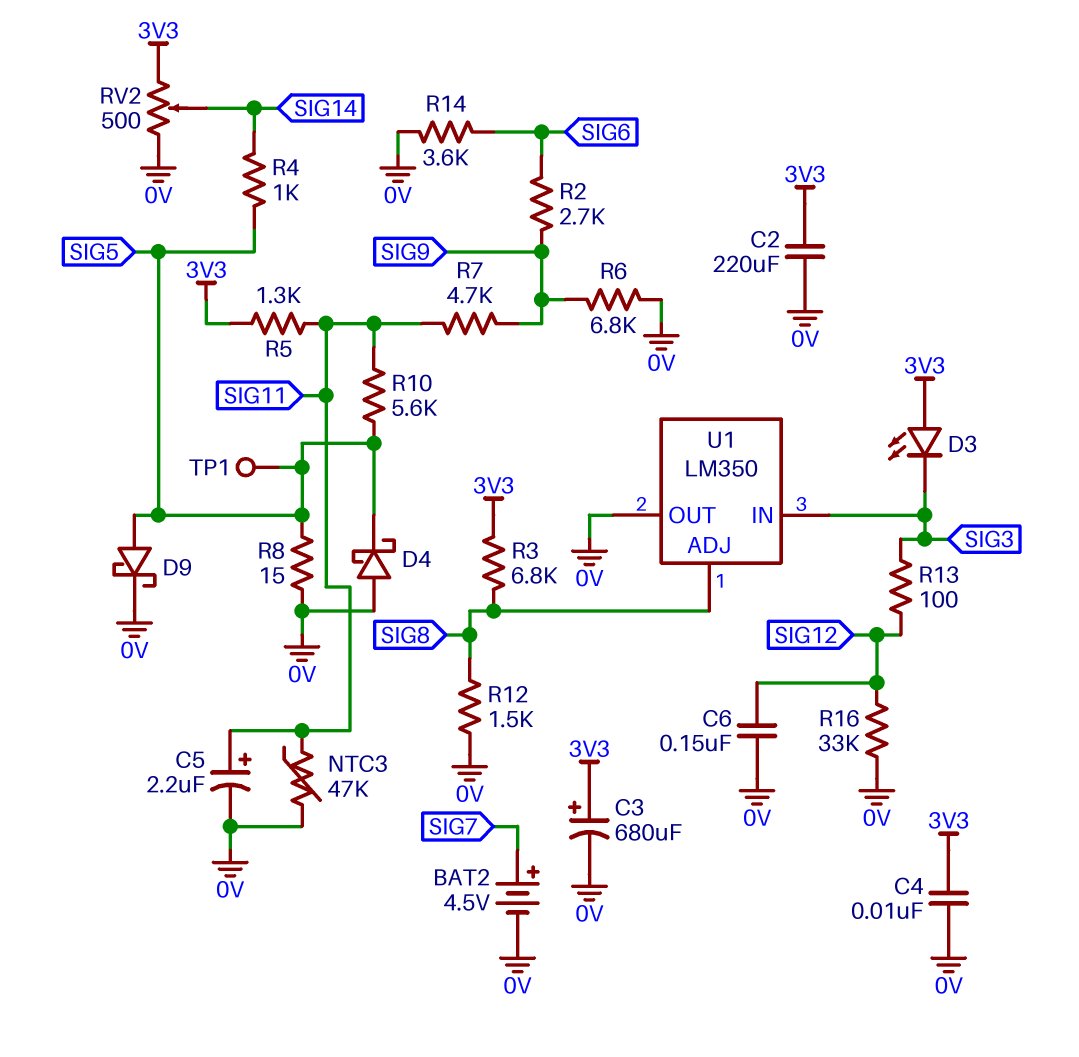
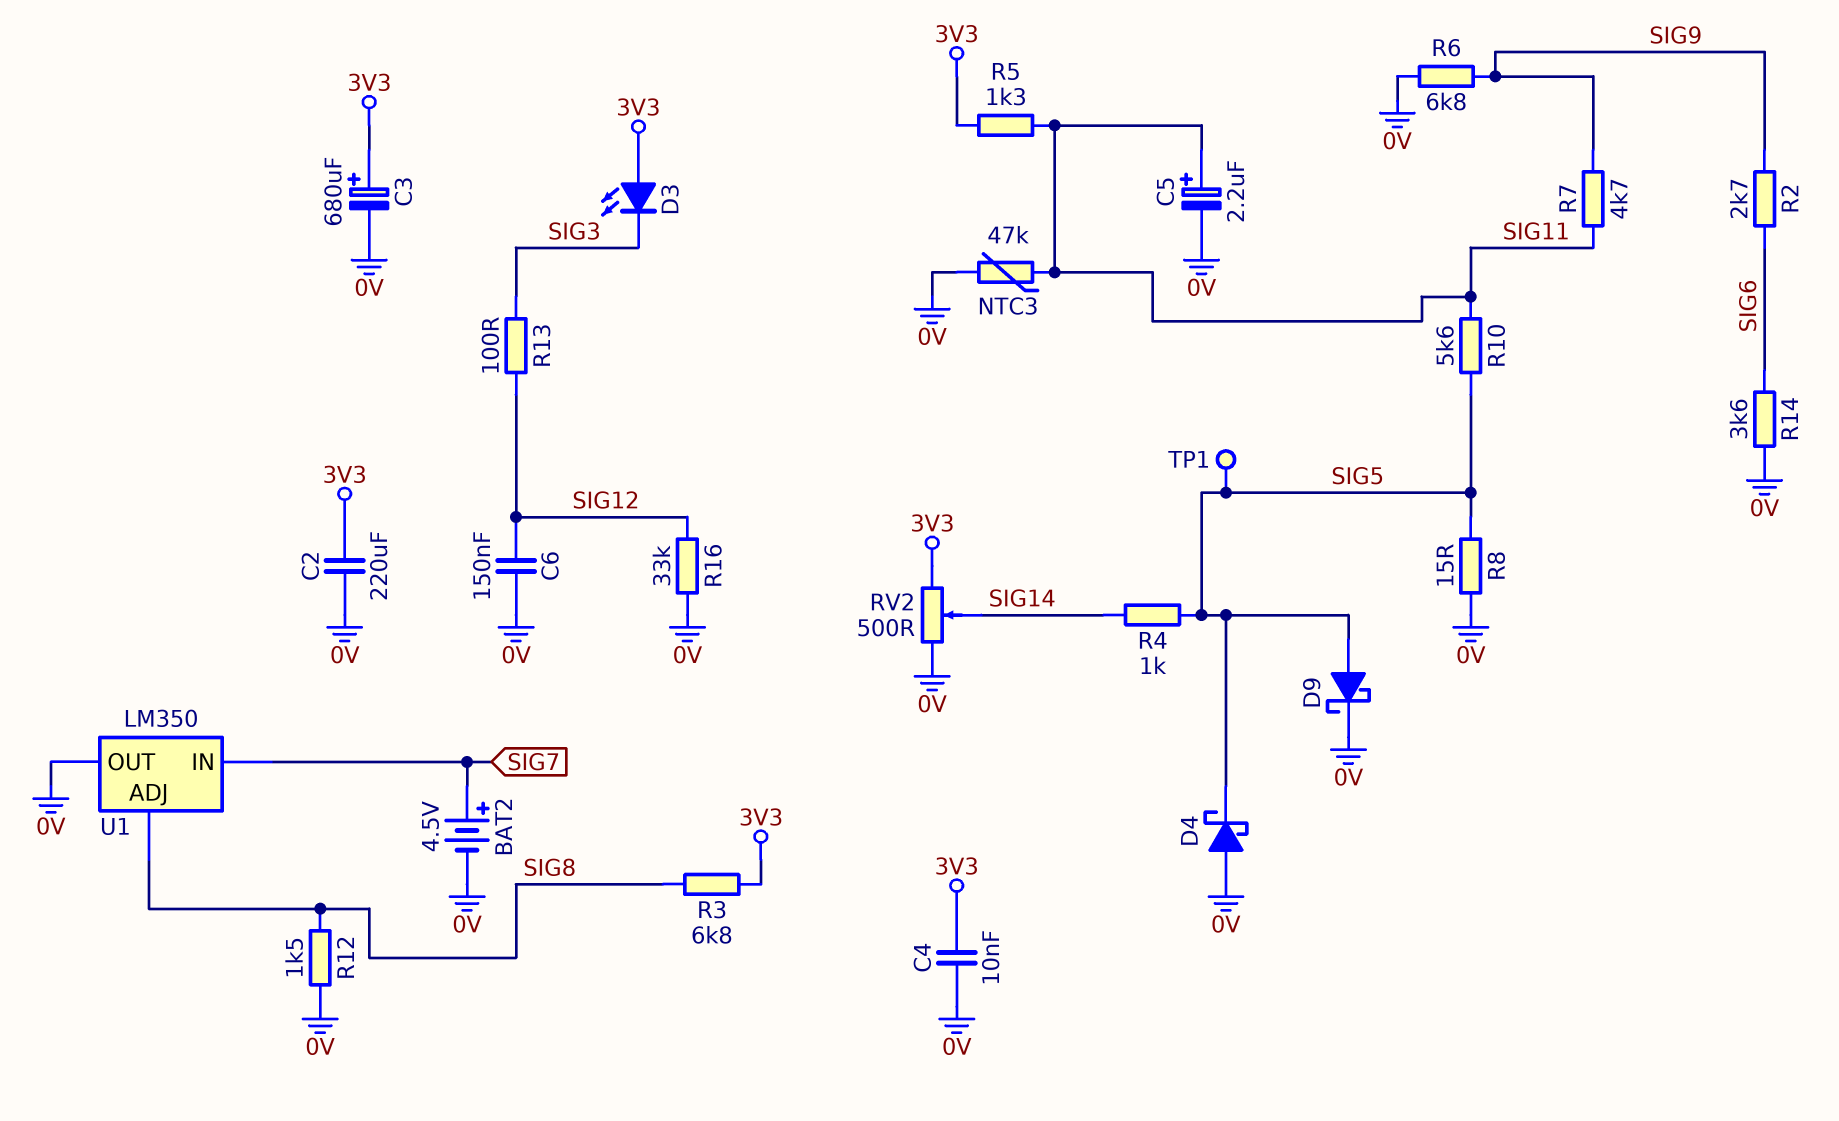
U1 pin IN: SIG3 -> SIG7

